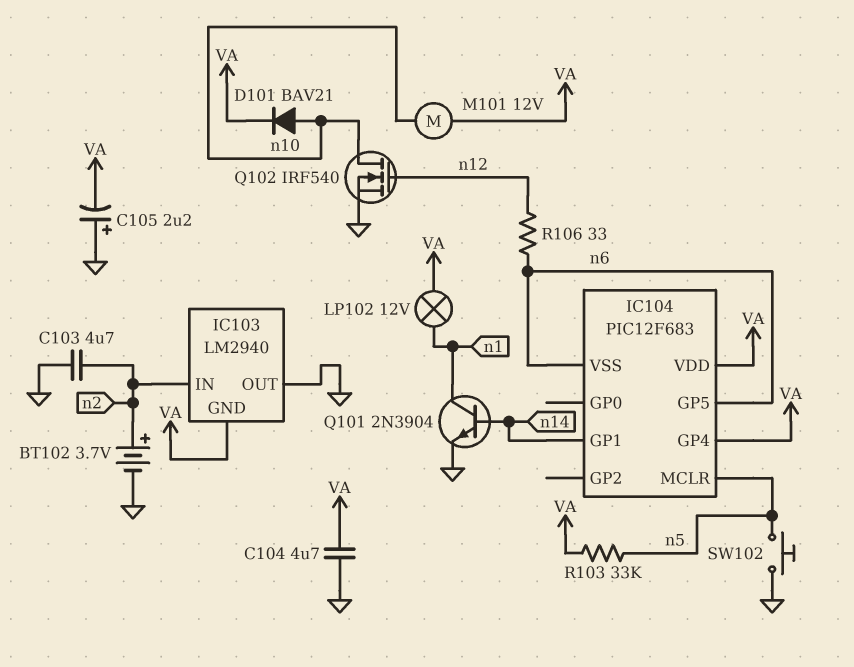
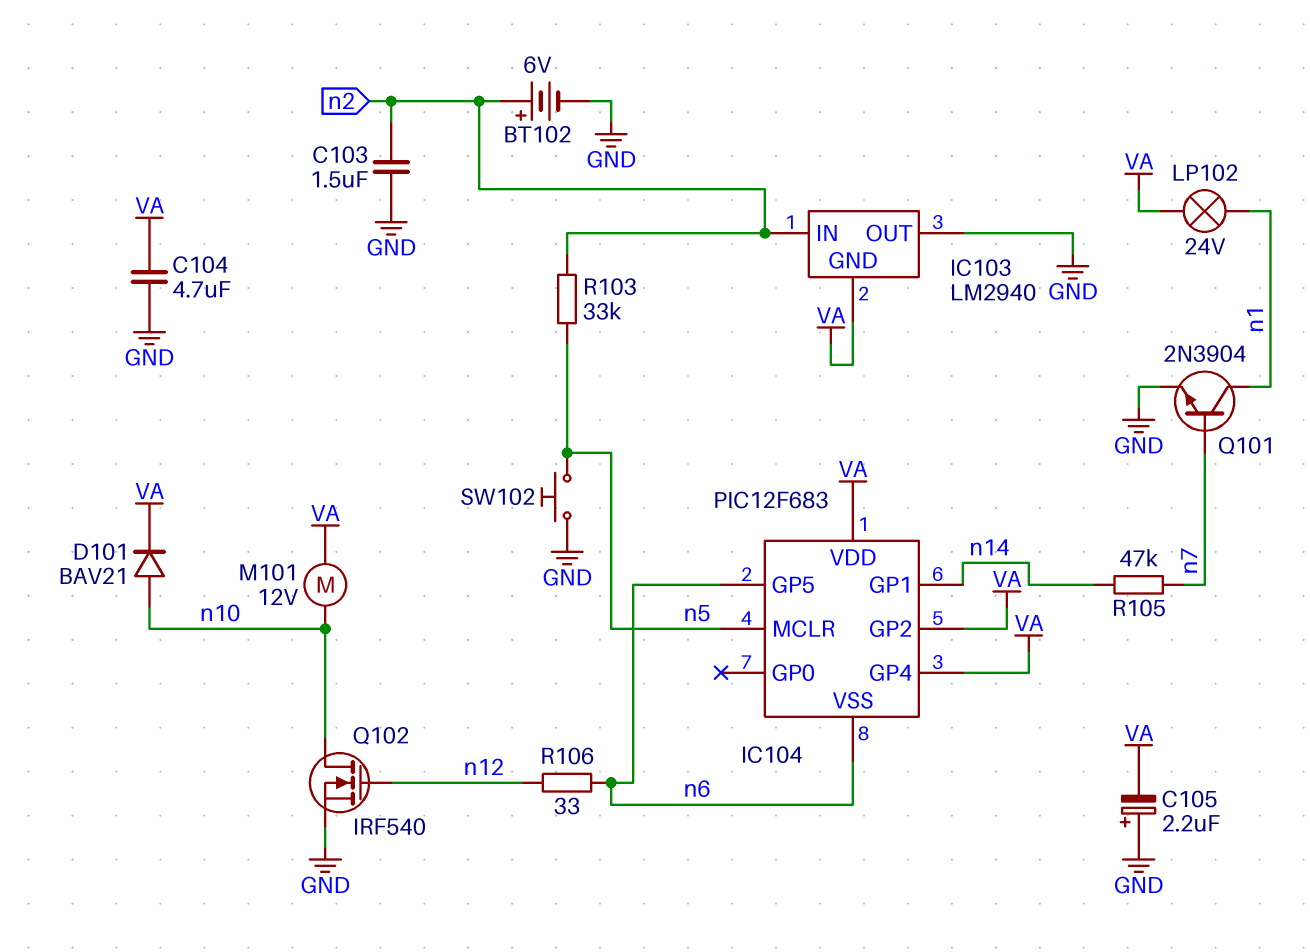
BT102: 3.7V (plus n2, minus GND) -> 6V (plus n2, minus GND)
C103: 4.7uF (GND, n2) -> 1.5uF (GND, n2)
IC104 pin GP2: none -> VA
LP102: lamp 12V (VA, n1) -> lamp 24V (VA, n1)
Q101: NPN 2N3904 (B n14, C n1, E GND) -> NPN 2N3904 (B n7, C n1, E GND)
R103: 33k (VA, n5) -> 33k (n2, n5)
R105: none -> 47k (n7, n14)

